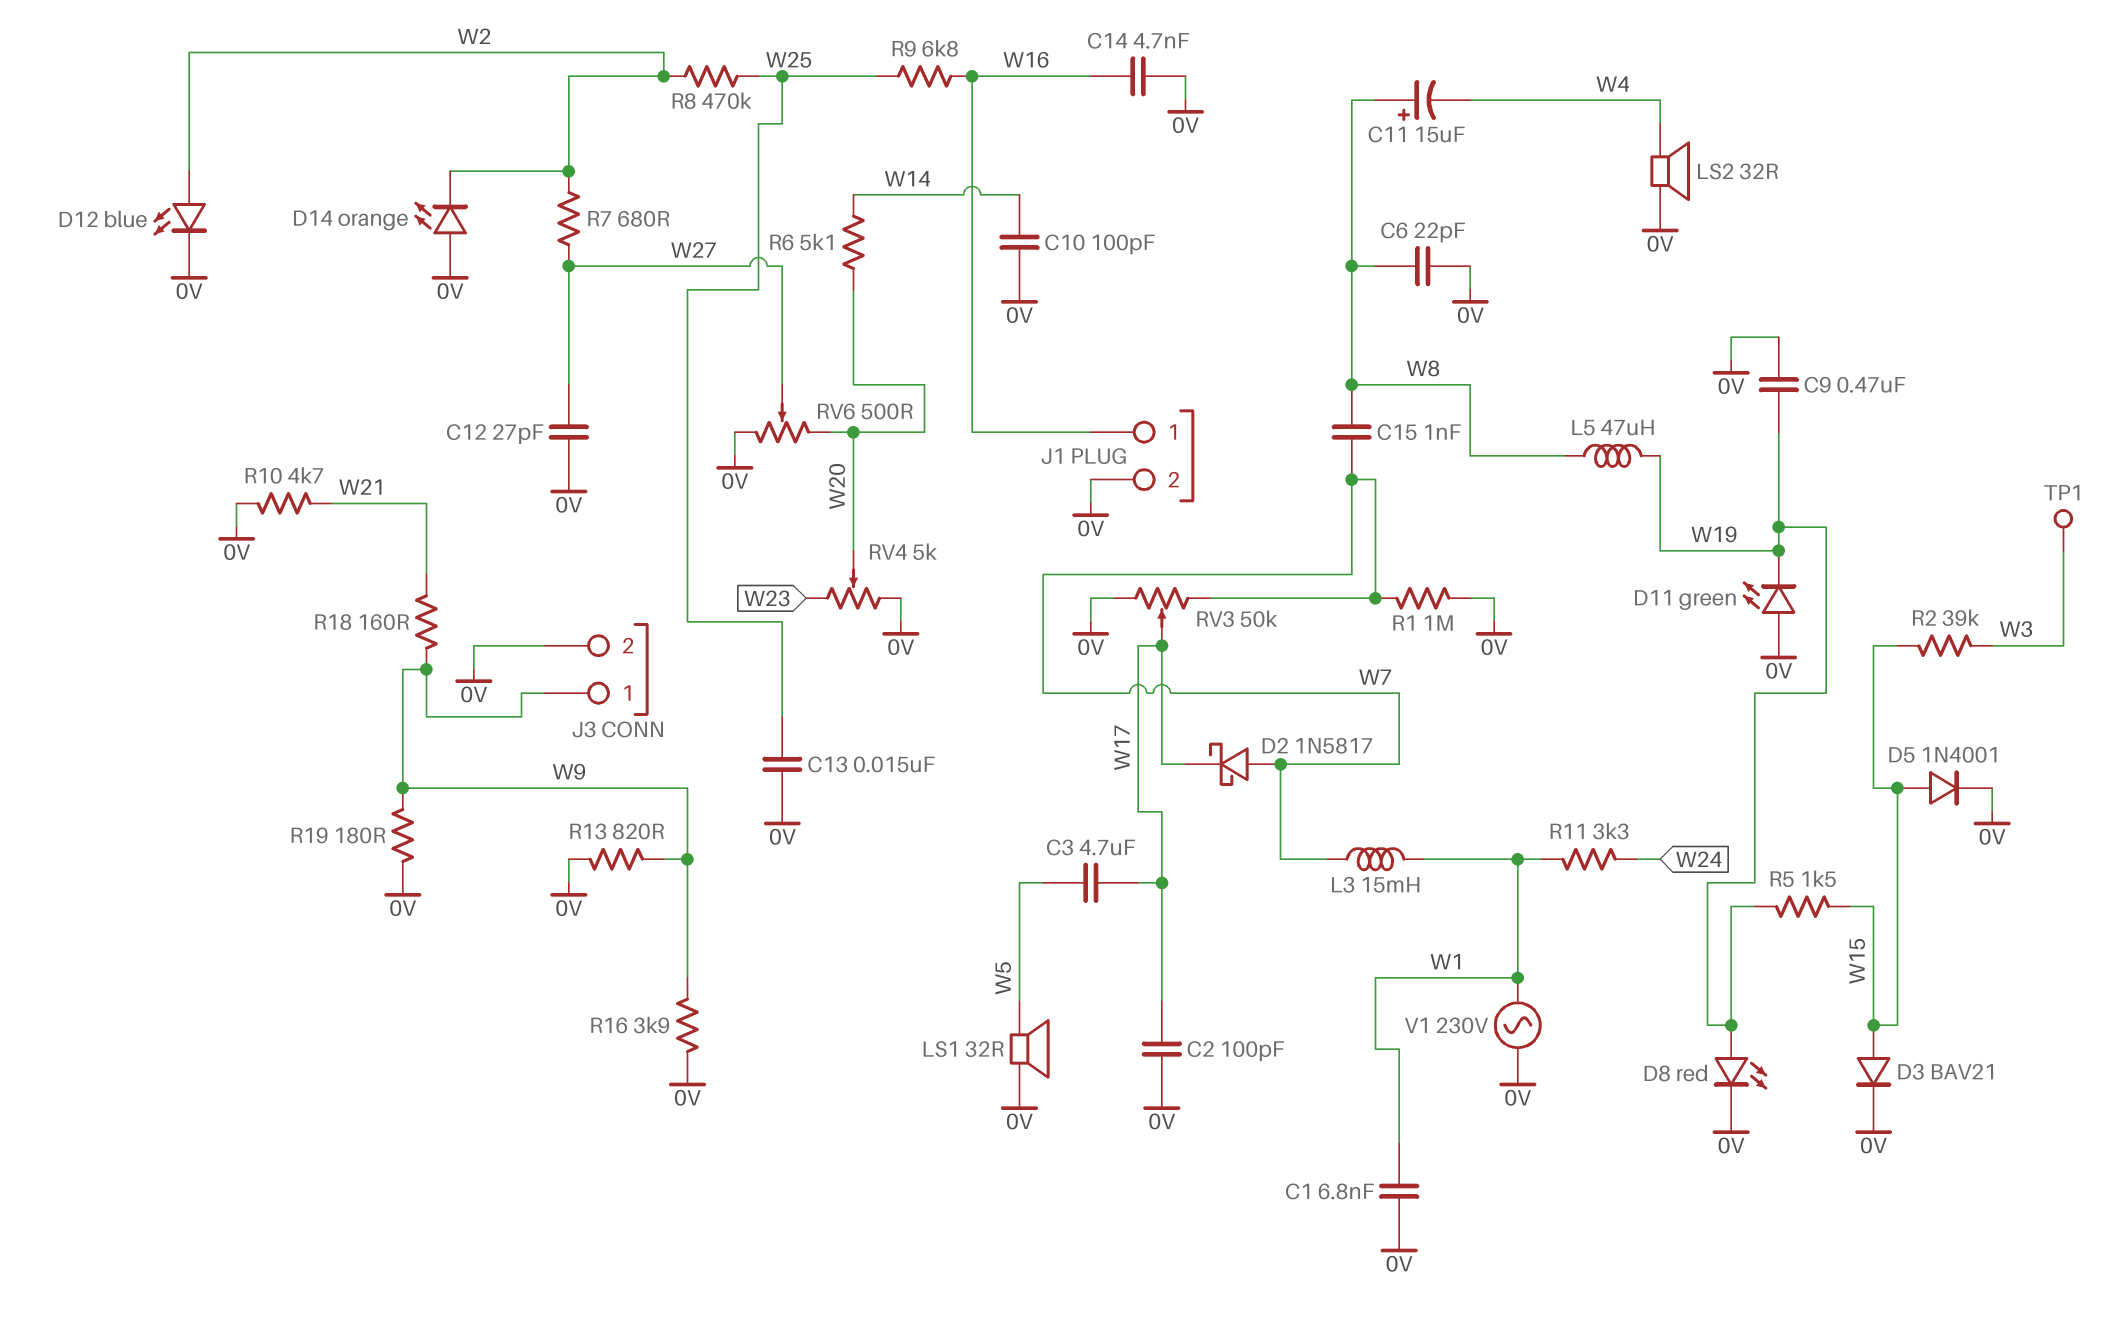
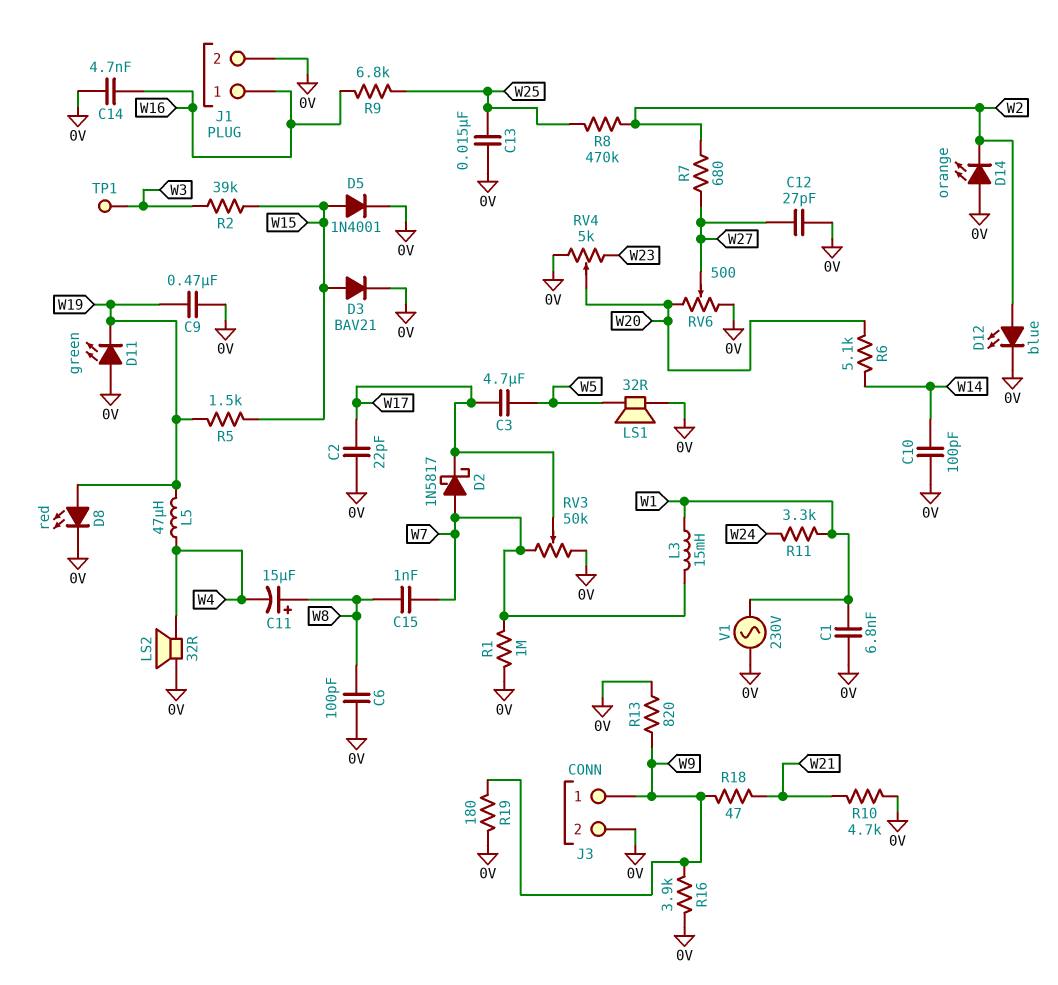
C2: 100pF (0V, W17) -> 22pF (0V, W17)
C6: 22pF (0V, W8) -> 100pF (0V, W8)
L5: 47uH (W8, W19) -> 47uH (W4, W19)
R18: 160 (W9, W21) -> 47 (W9, W21)

